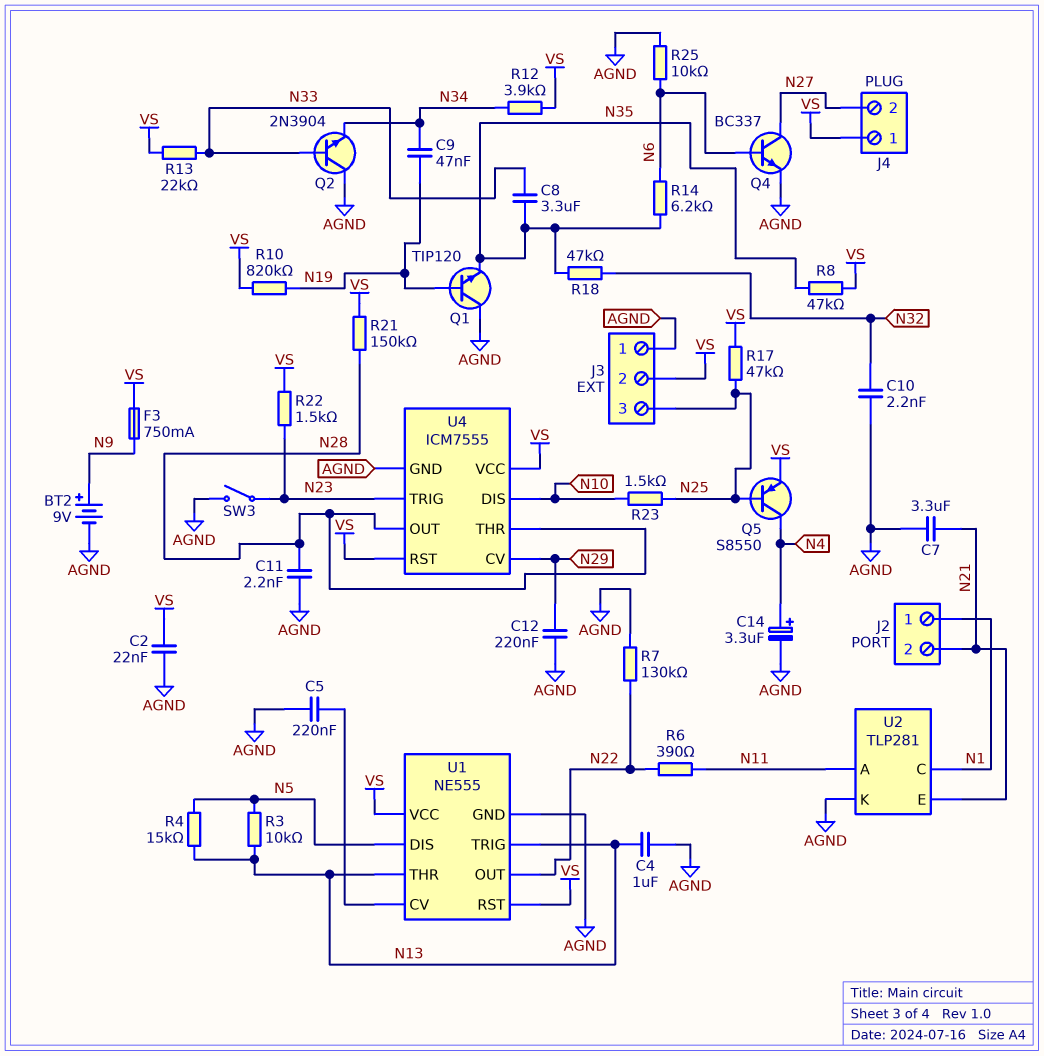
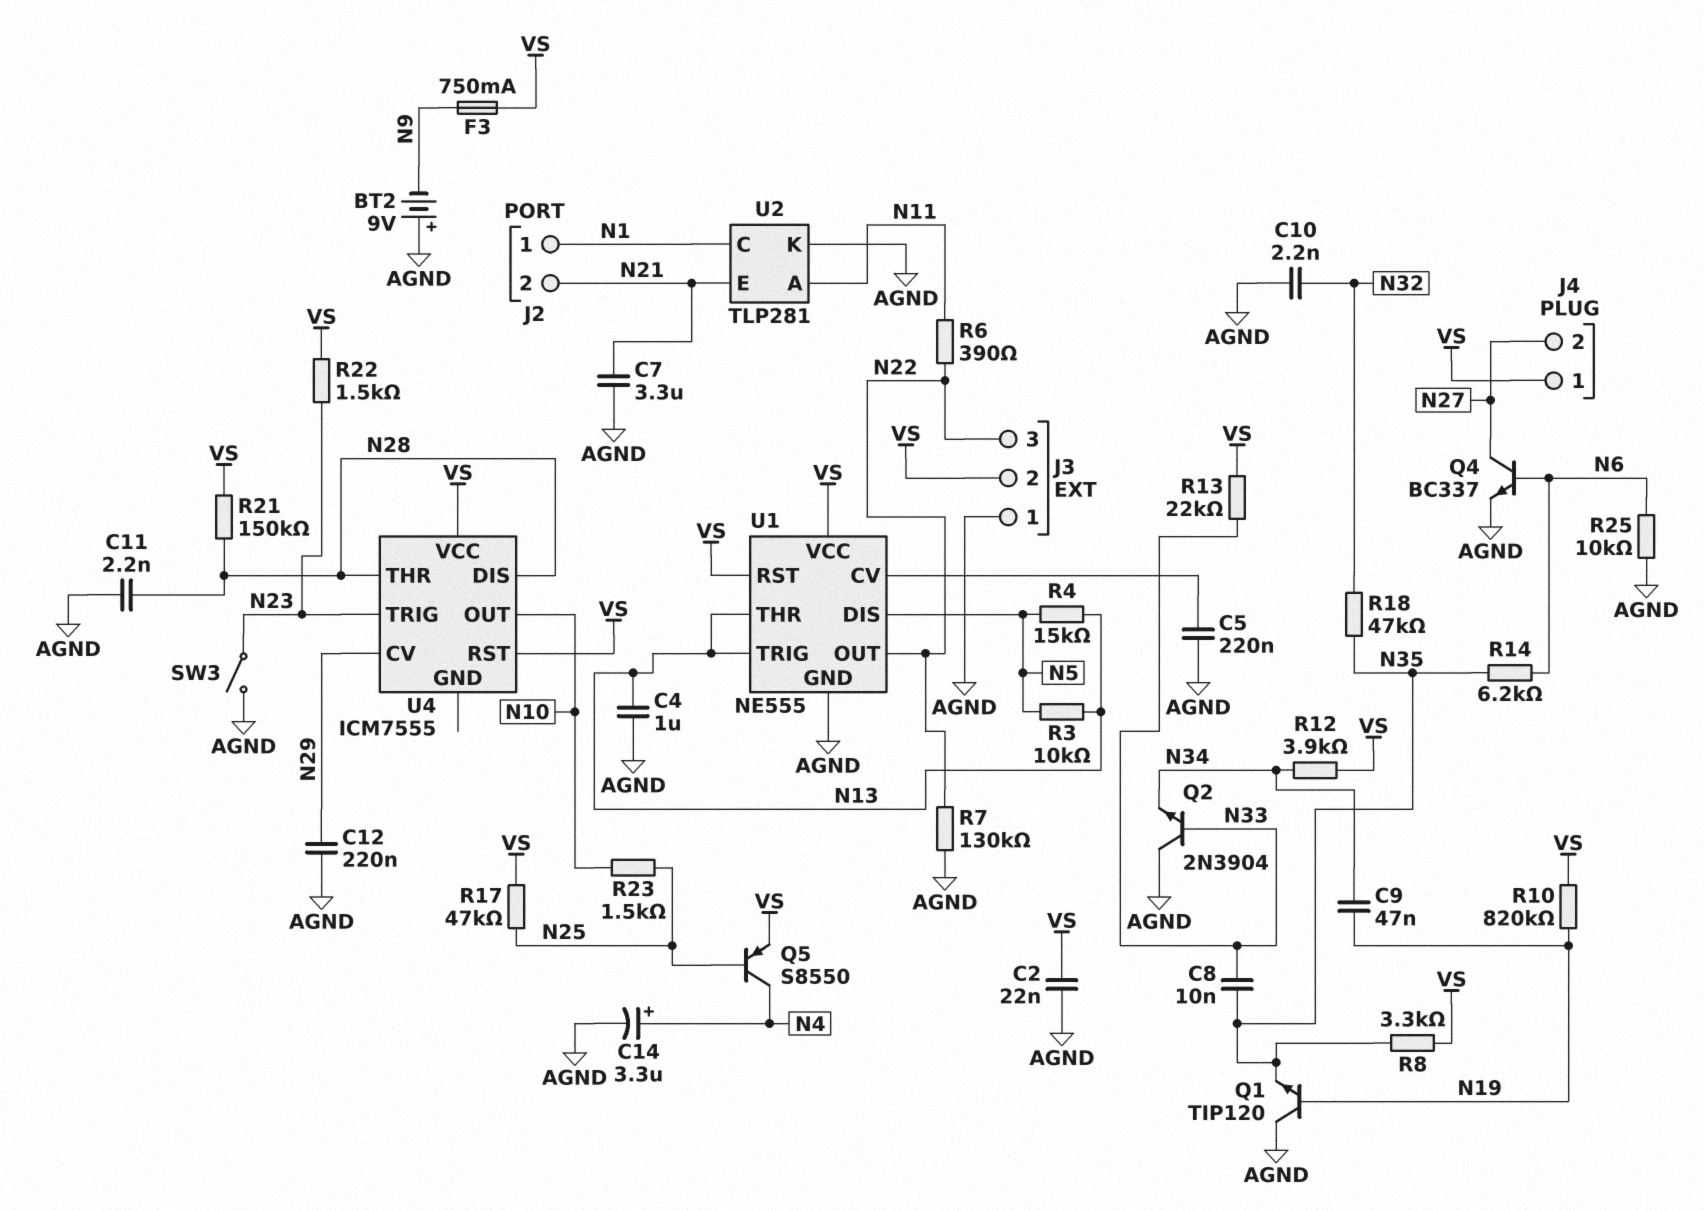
BT2: 9V (plus N9, minus AGND) -> 9V (plus AGND, minus N9)
C8: 3.3uF (N33, N35) -> 10nF (N33, N35)
J3 pin 3: N25 -> N22
R8: 47k (N35, VS) -> 3.3k (N35, VS)
U4 pin DIS: N10 -> N28
U4 pin GND: AGND -> none
U4 pin OUT: N28 -> N10

